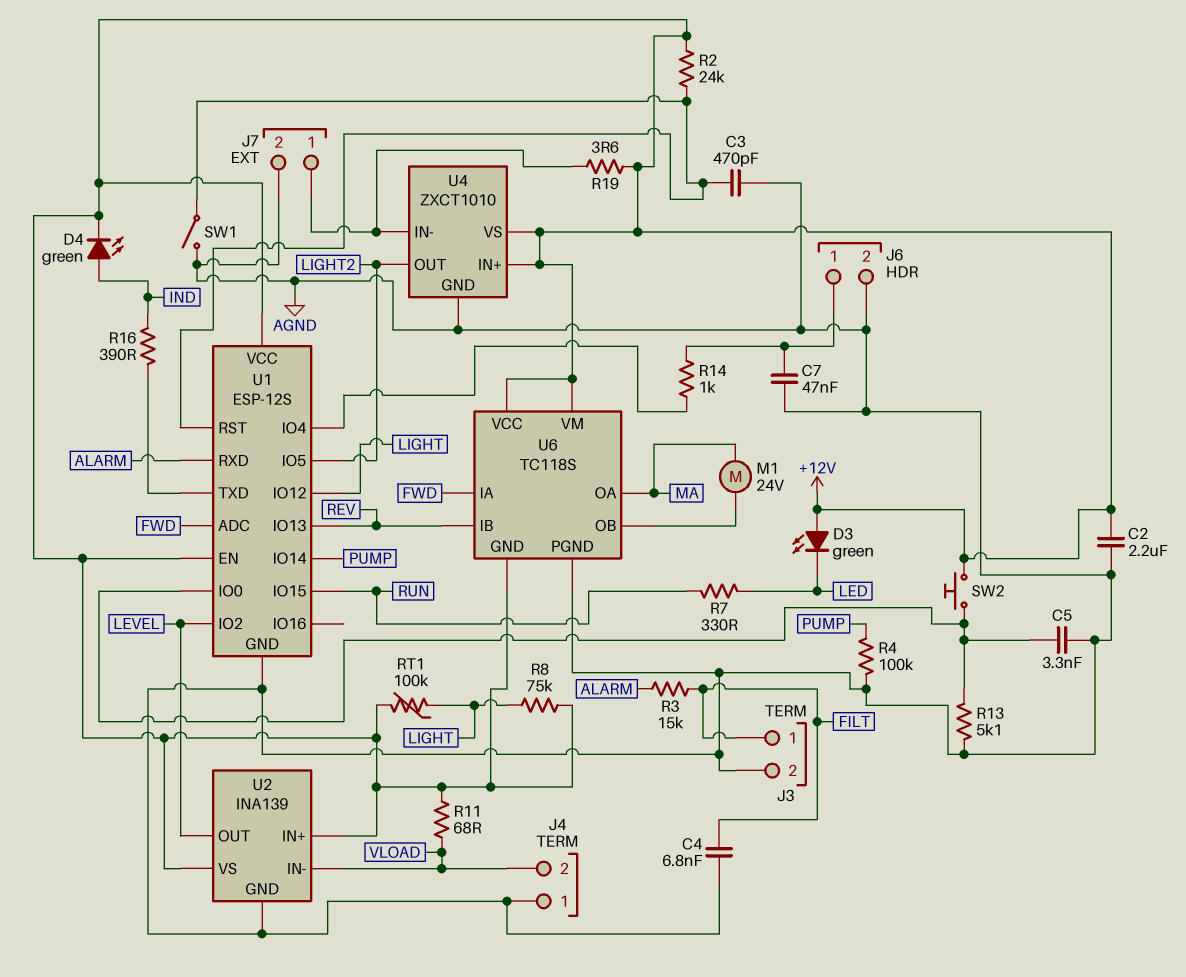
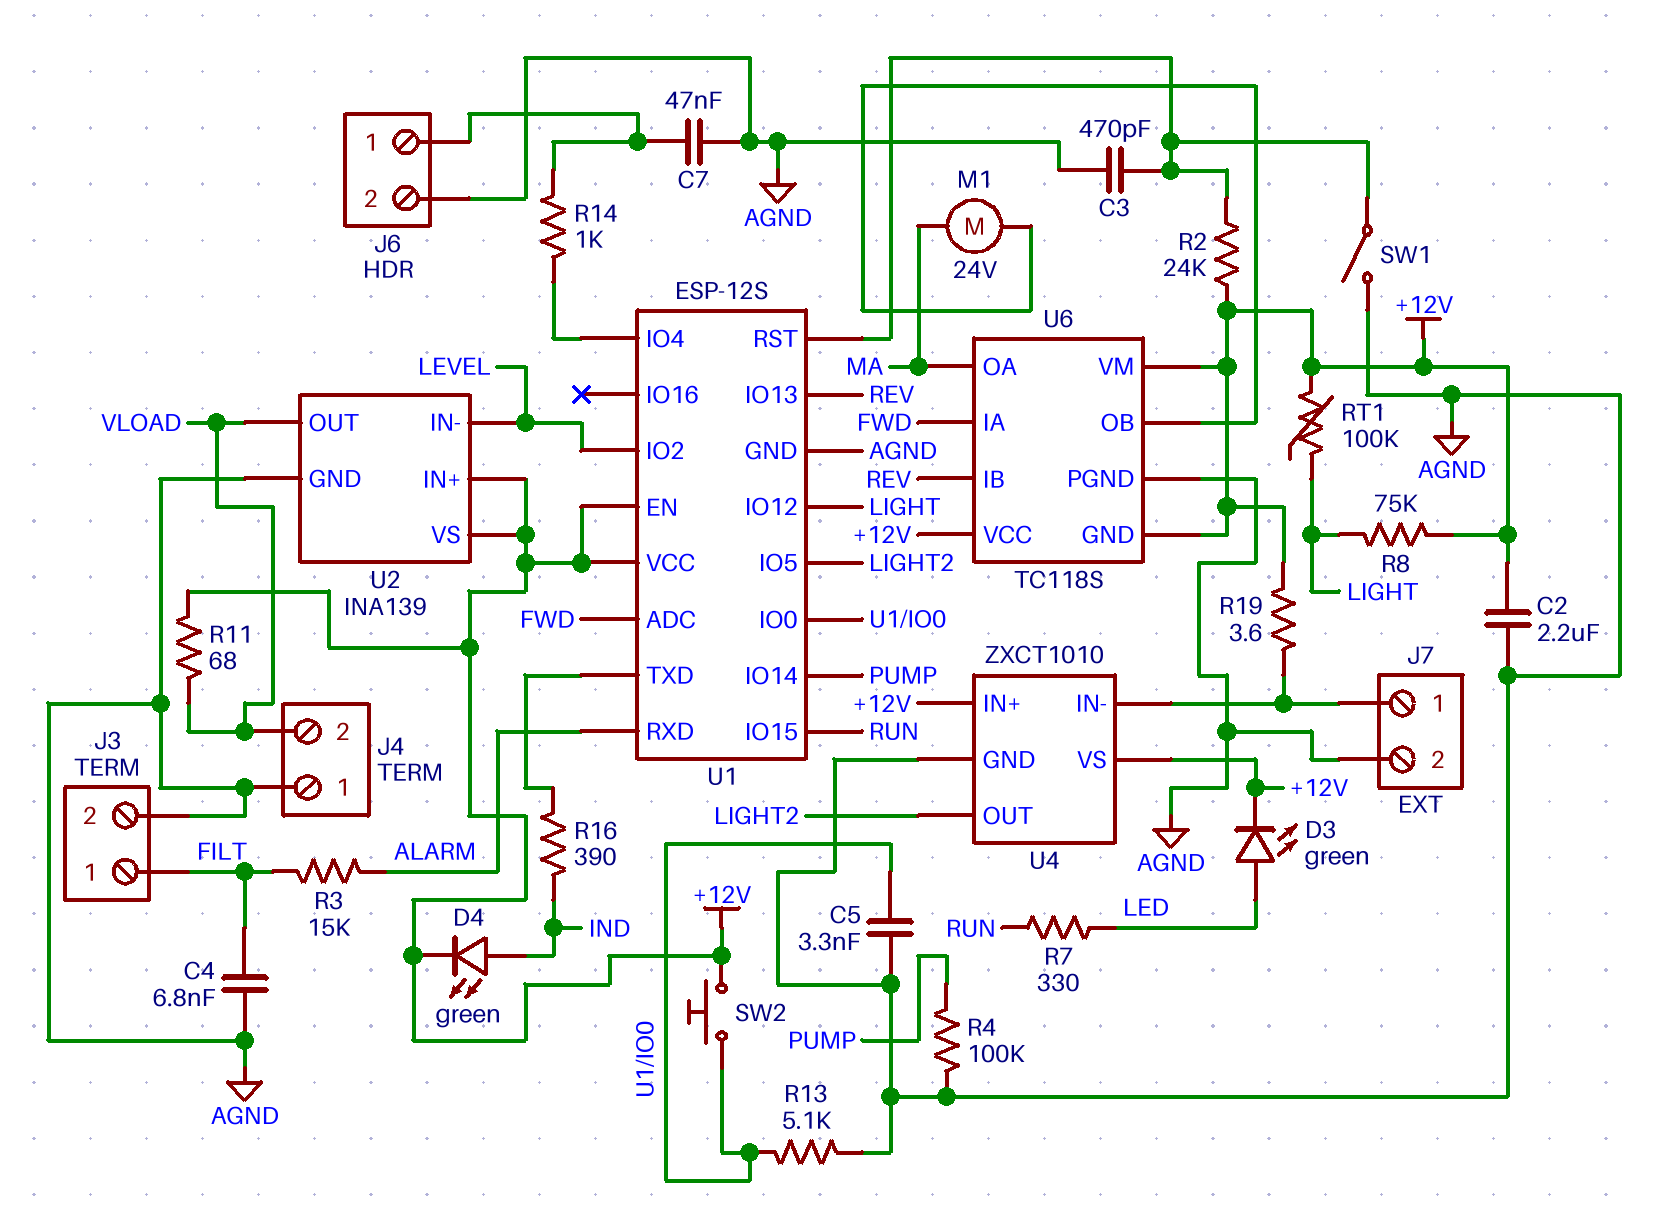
D3: LED green (A +12V, K LED) -> LED green (A LED, K +12V)
U2 pin IN-: VLOAD -> LEVEL
U2 pin OUT: LEVEL -> VLOAD

